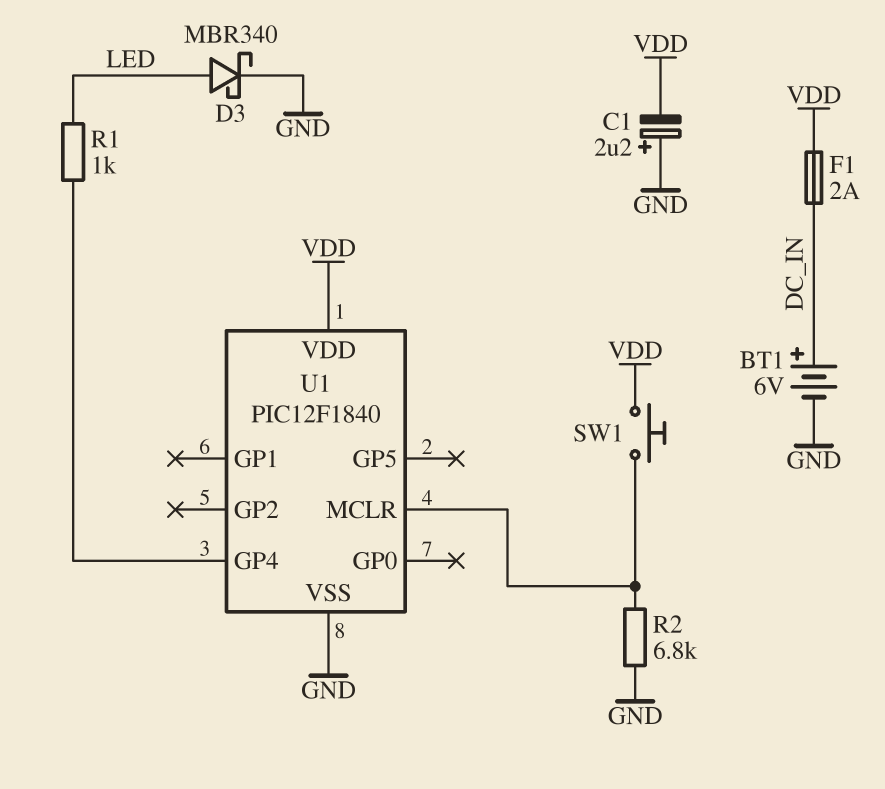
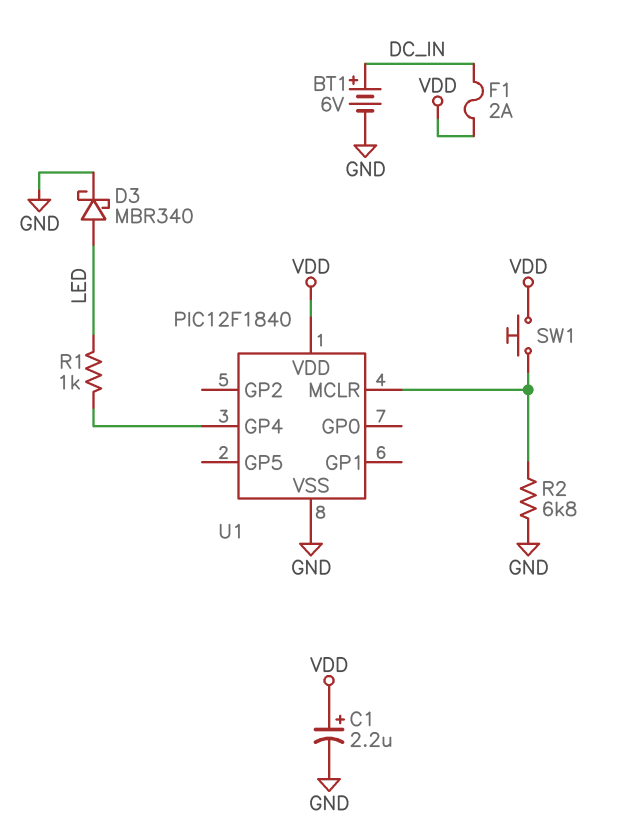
C1: 2.2uF (plus GND, minus VDD) -> 2.2uF (plus VDD, minus GND)

